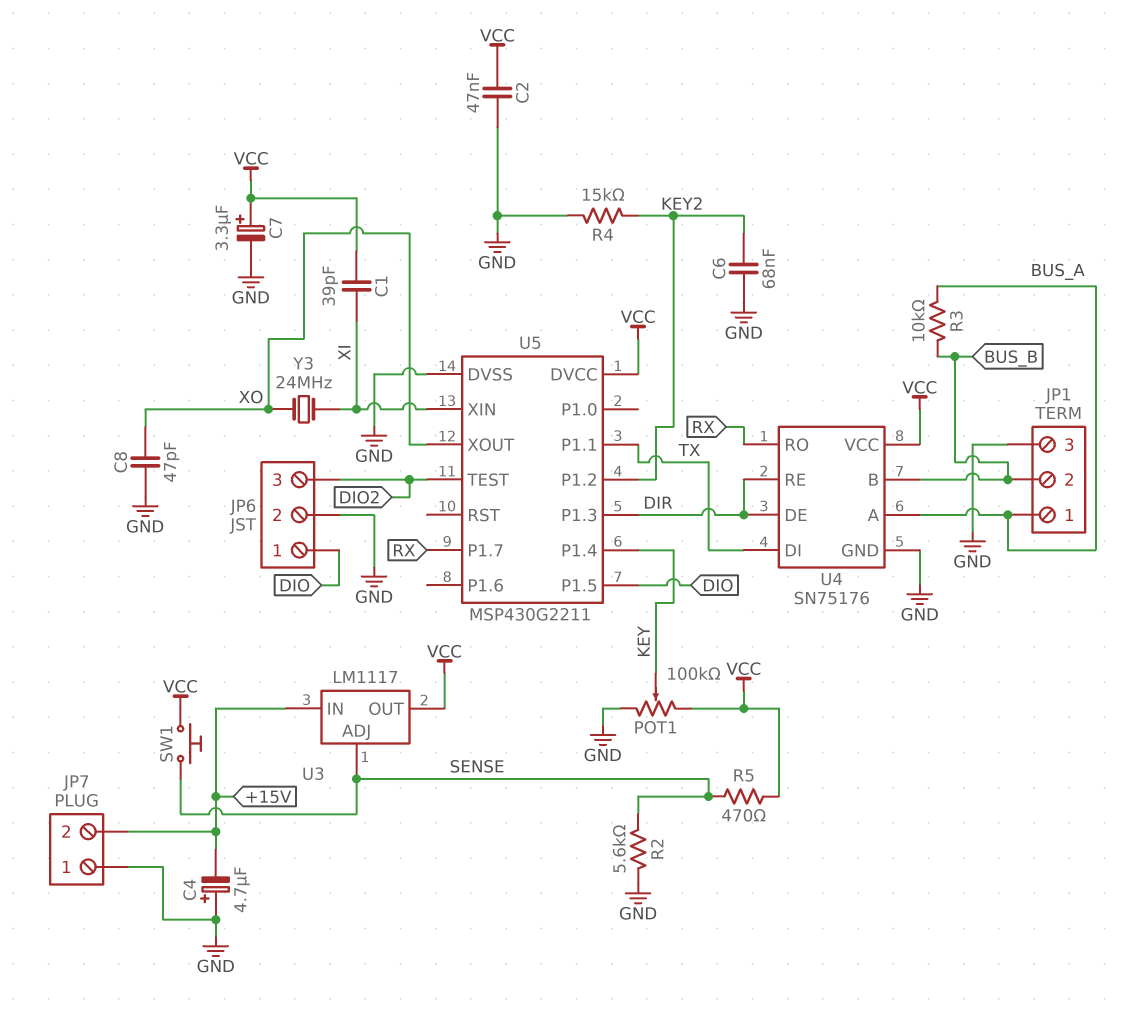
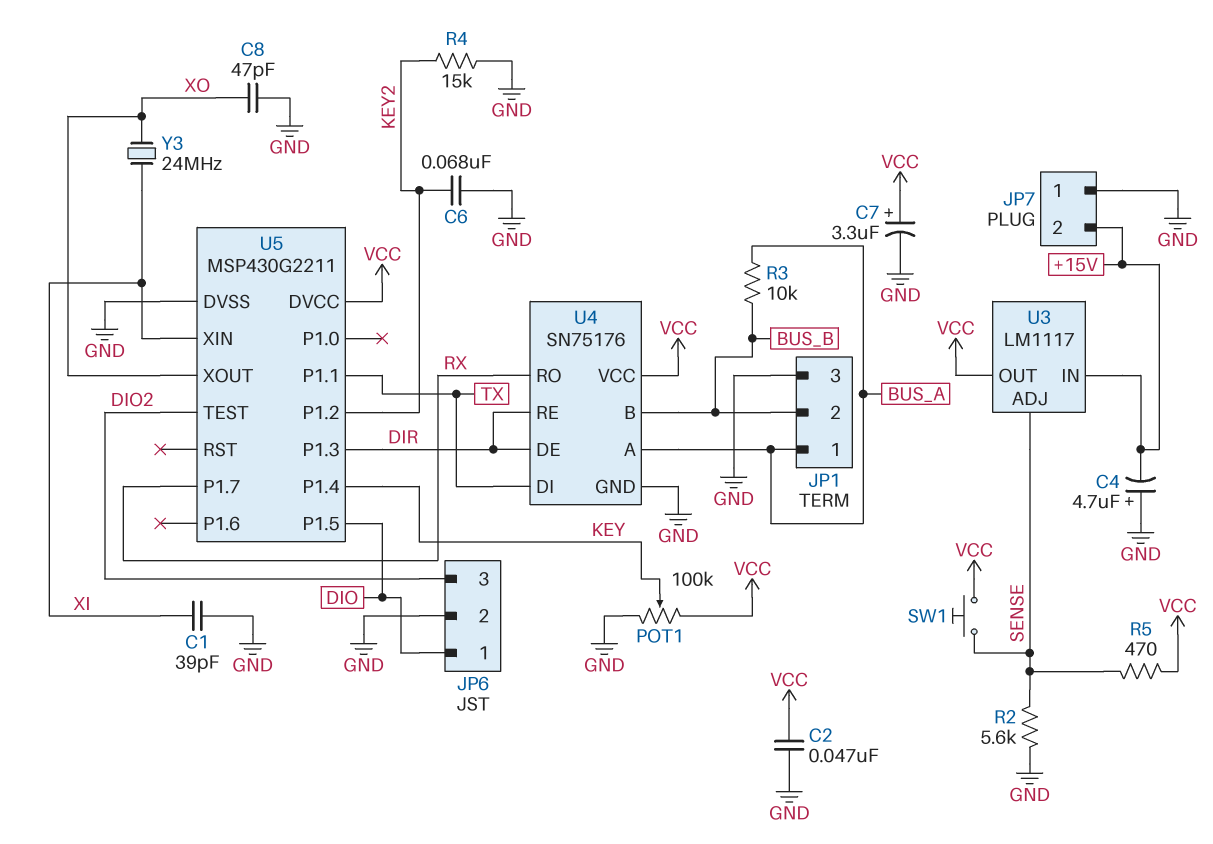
C1: 39pF (VCC, XI) -> 39pF (GND, XI)

